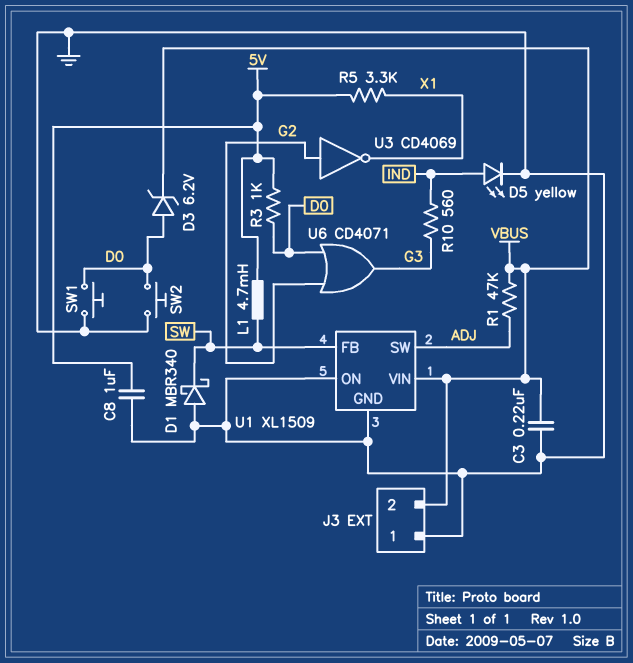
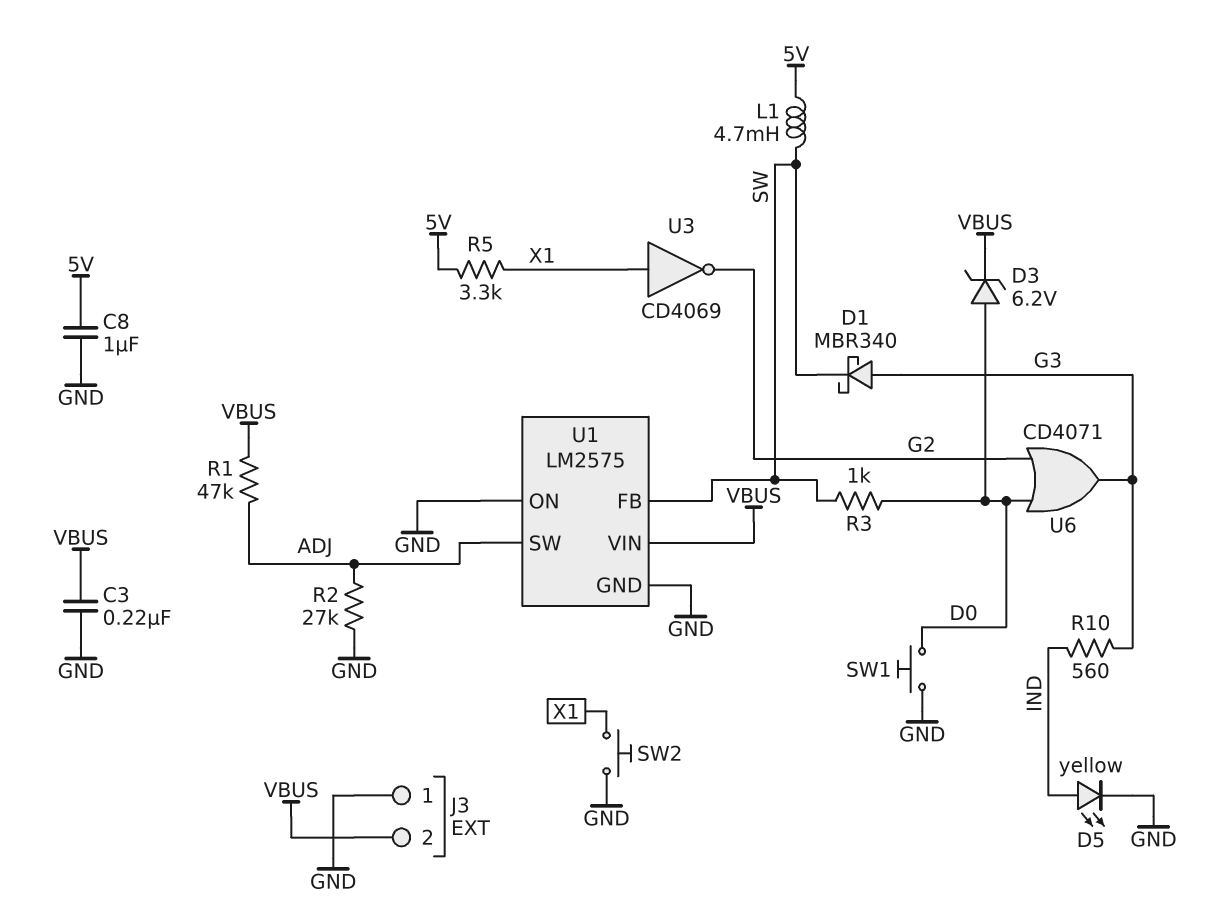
D1: schottky MBR340 (A GND, K SW) -> schottky MBR340 (A G3, K SW)
R2: none -> 27k (ADJ, GND)
R3: 1k (5V, D0) -> 1k (D0, SW)
SW2: button (D0, GND) -> button (GND, X1)
U1: XL1509 -> LM2575
U3: NOT CD4069 (in G2, out X1) -> NOT CD4069 (in X1, out G2)

